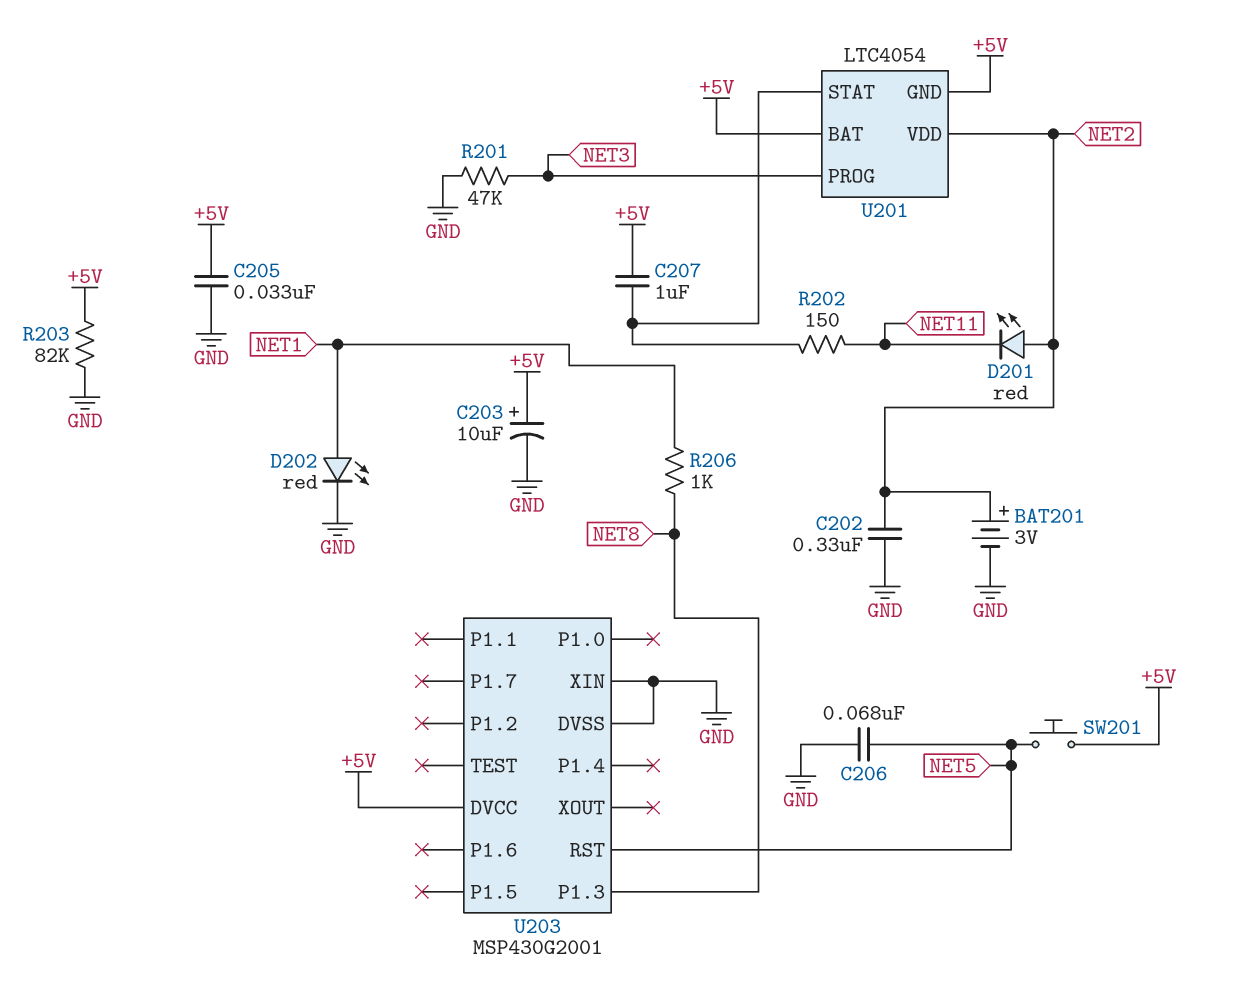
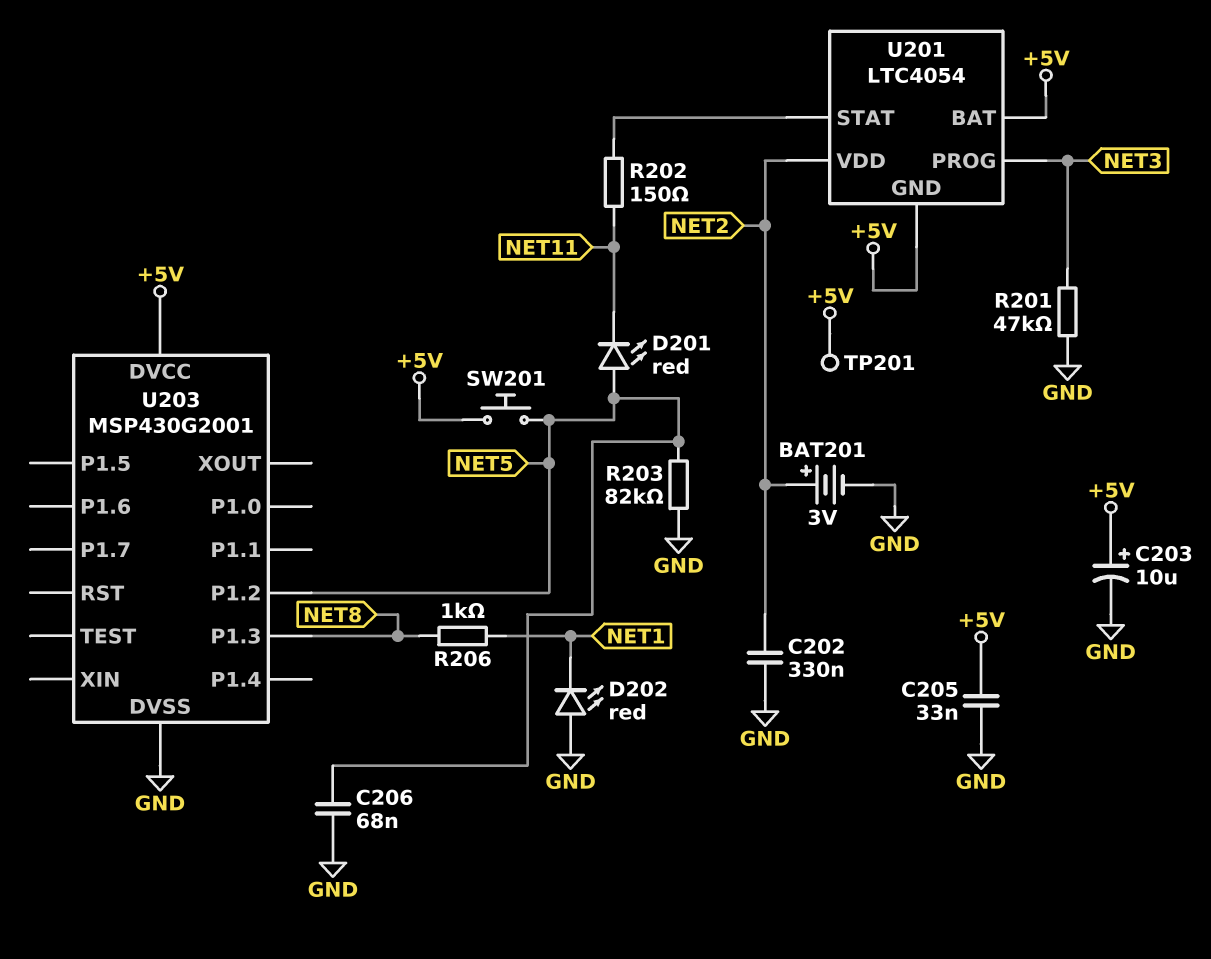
C207: 1uF (+5V, U201/STAT) -> none
D201: LED red (A NET2, K NET11) -> LED red (A NET5, K NET11)
D202: LED red (A NET1, K GND) -> LED red (A GND, K NET1)
R203: 82k (+5V, GND) -> 82k (GND, NET5)
TP201: none -> test point (+5V)
U203 pin P1.2: none -> NET5
U203 pin RST: NET5 -> none
U203 pin XIN: GND -> none

